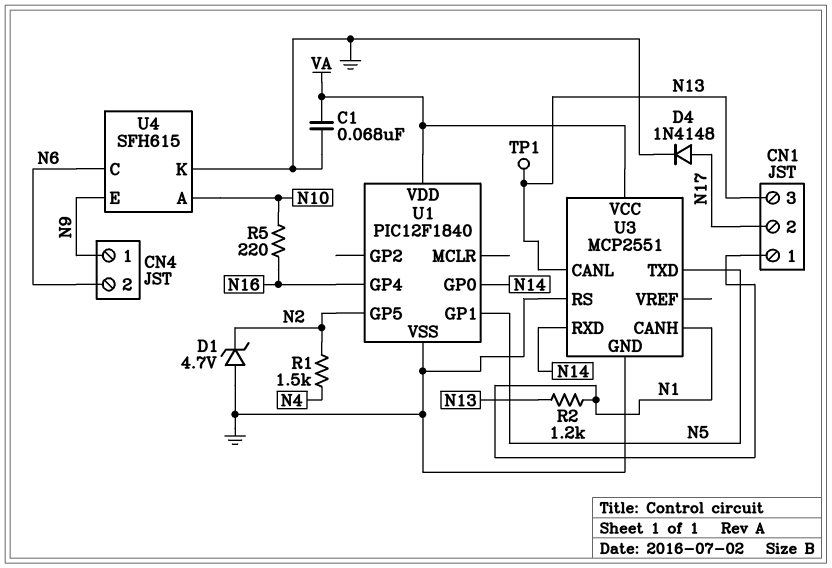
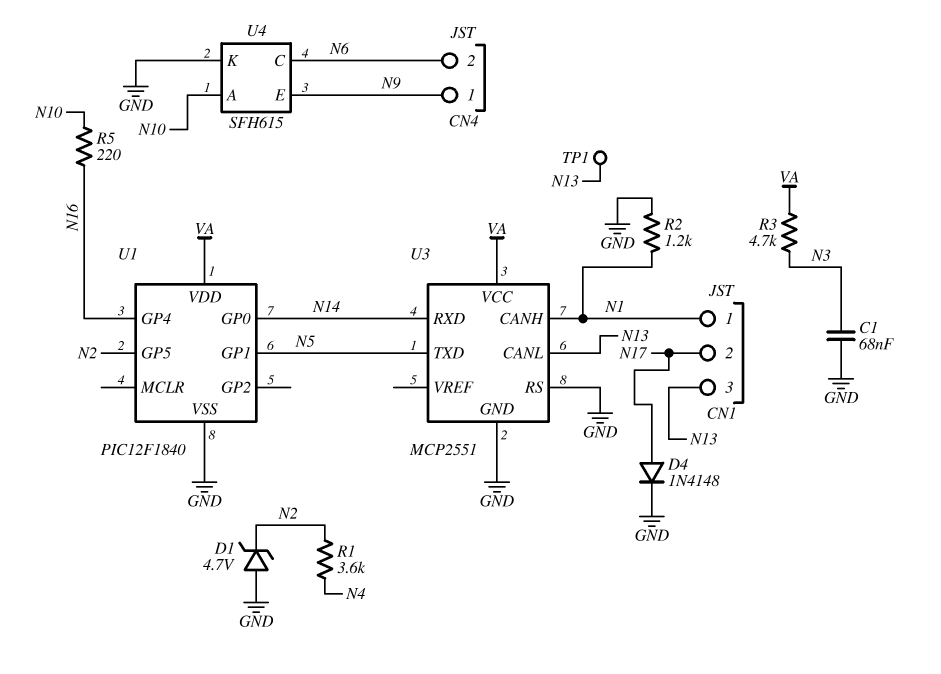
C1: 68nF (GND, VA) -> 68nF (GND, N3)
R1: 1.5k (N2, N4) -> 3.6k (N2, N4)
R2: 1.2k (N1, N13) -> 1.2k (GND, N1)
R3: none -> 4.7k (N3, VA)

